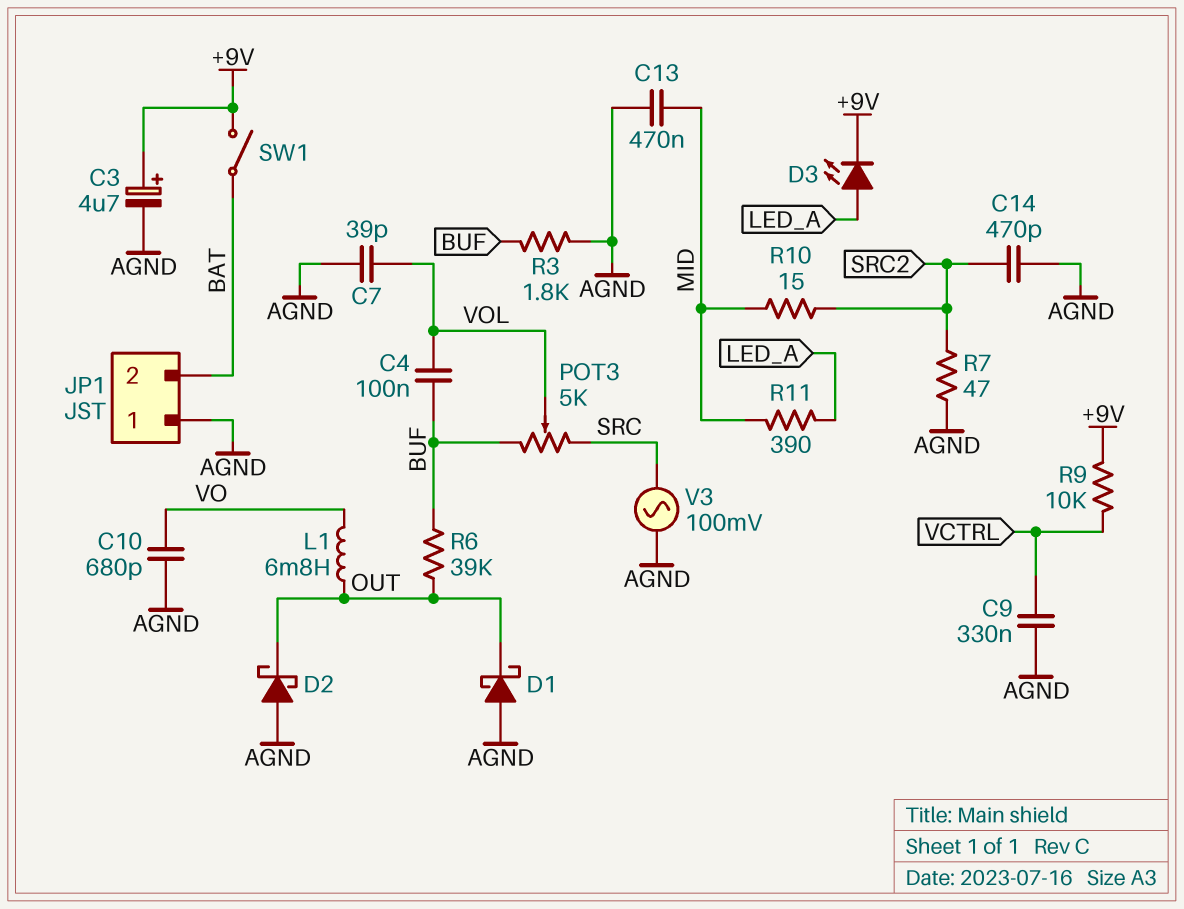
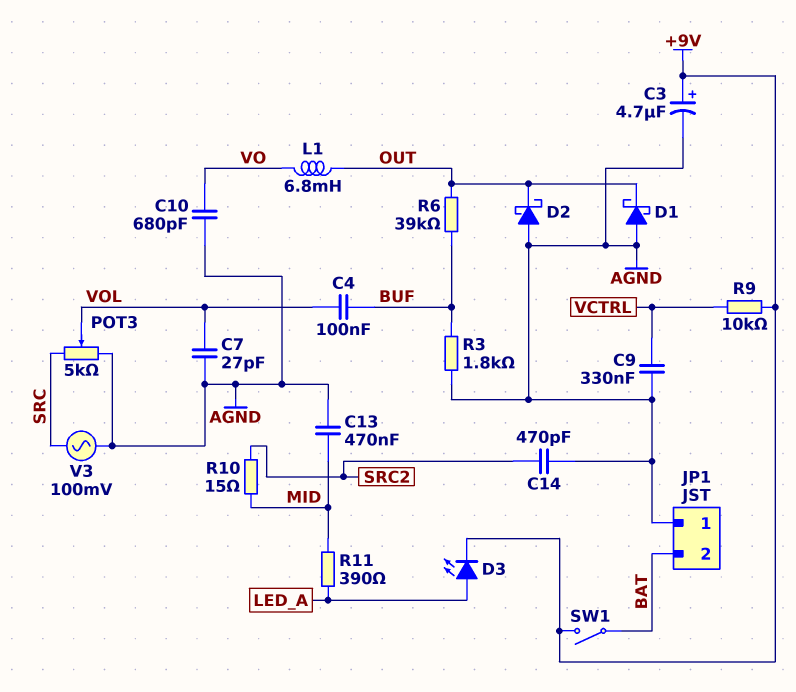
C7: 39pF (AGND, VOL) -> 27pF (AGND, VOL)
POT3: 5k (BUF, SRC, wiper VOL) -> 5k (AGND, SRC, wiper VOL)
R7: 47 (AGND, SRC2) -> none

